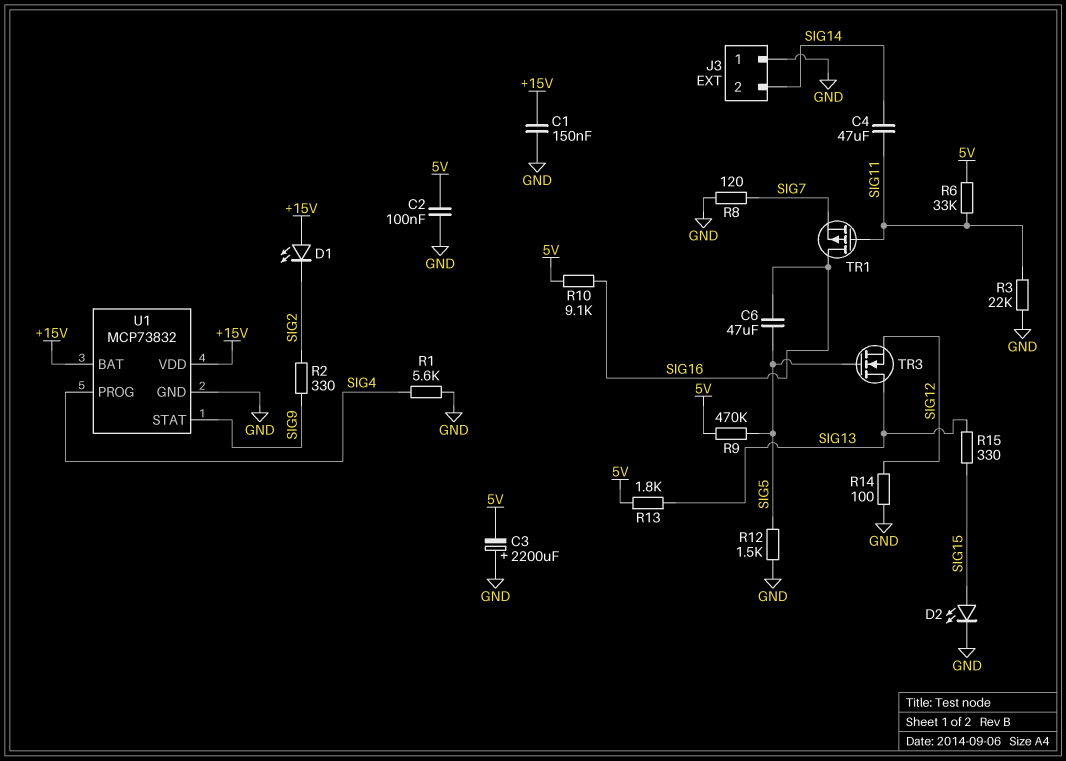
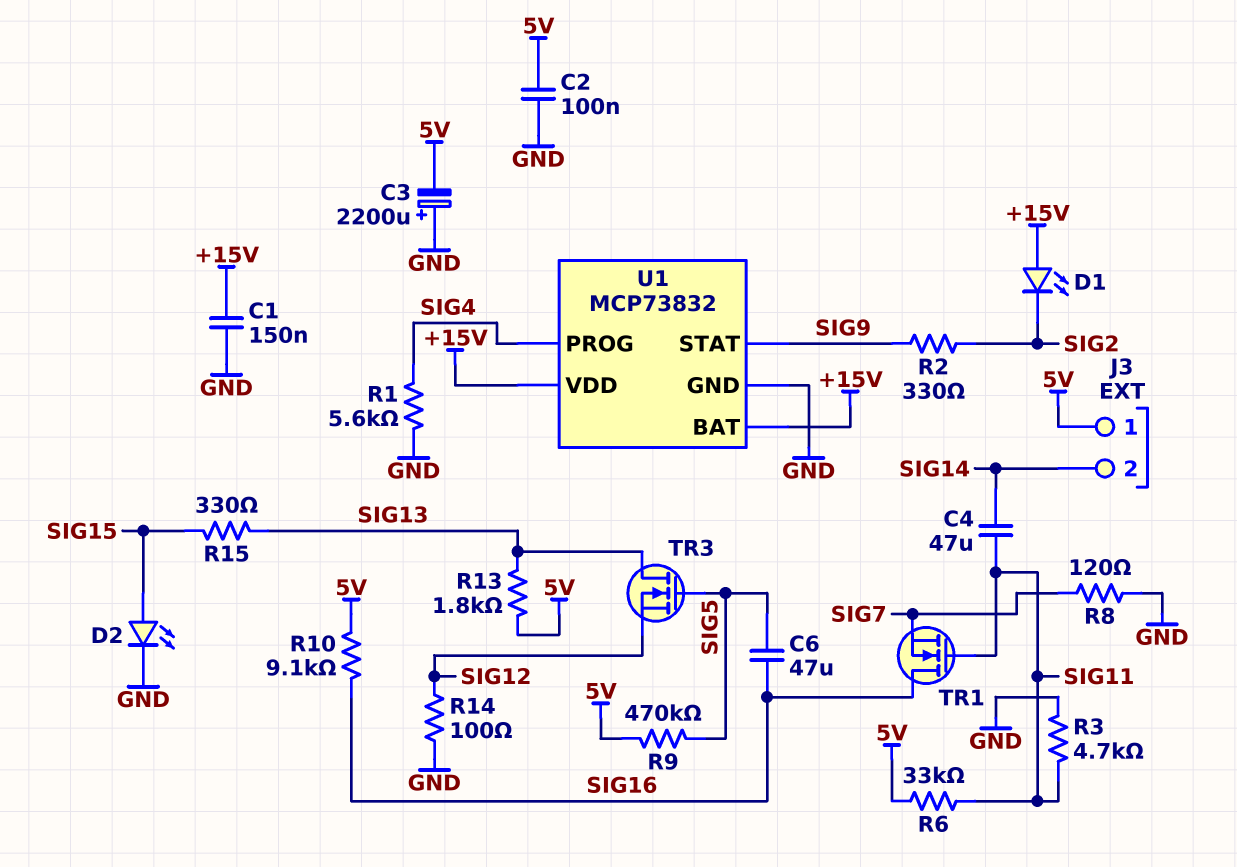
J3 pin 1: GND -> 5V
R3: 22k (GND, SIG11) -> 4.7k (GND, SIG11)
R12: 1.5k (GND, SIG5) -> none
TR1: PMOS (G SIG11, D SIG16, S SIG7) -> NMOS (G SIG11, D SIG16, S SIG7)

